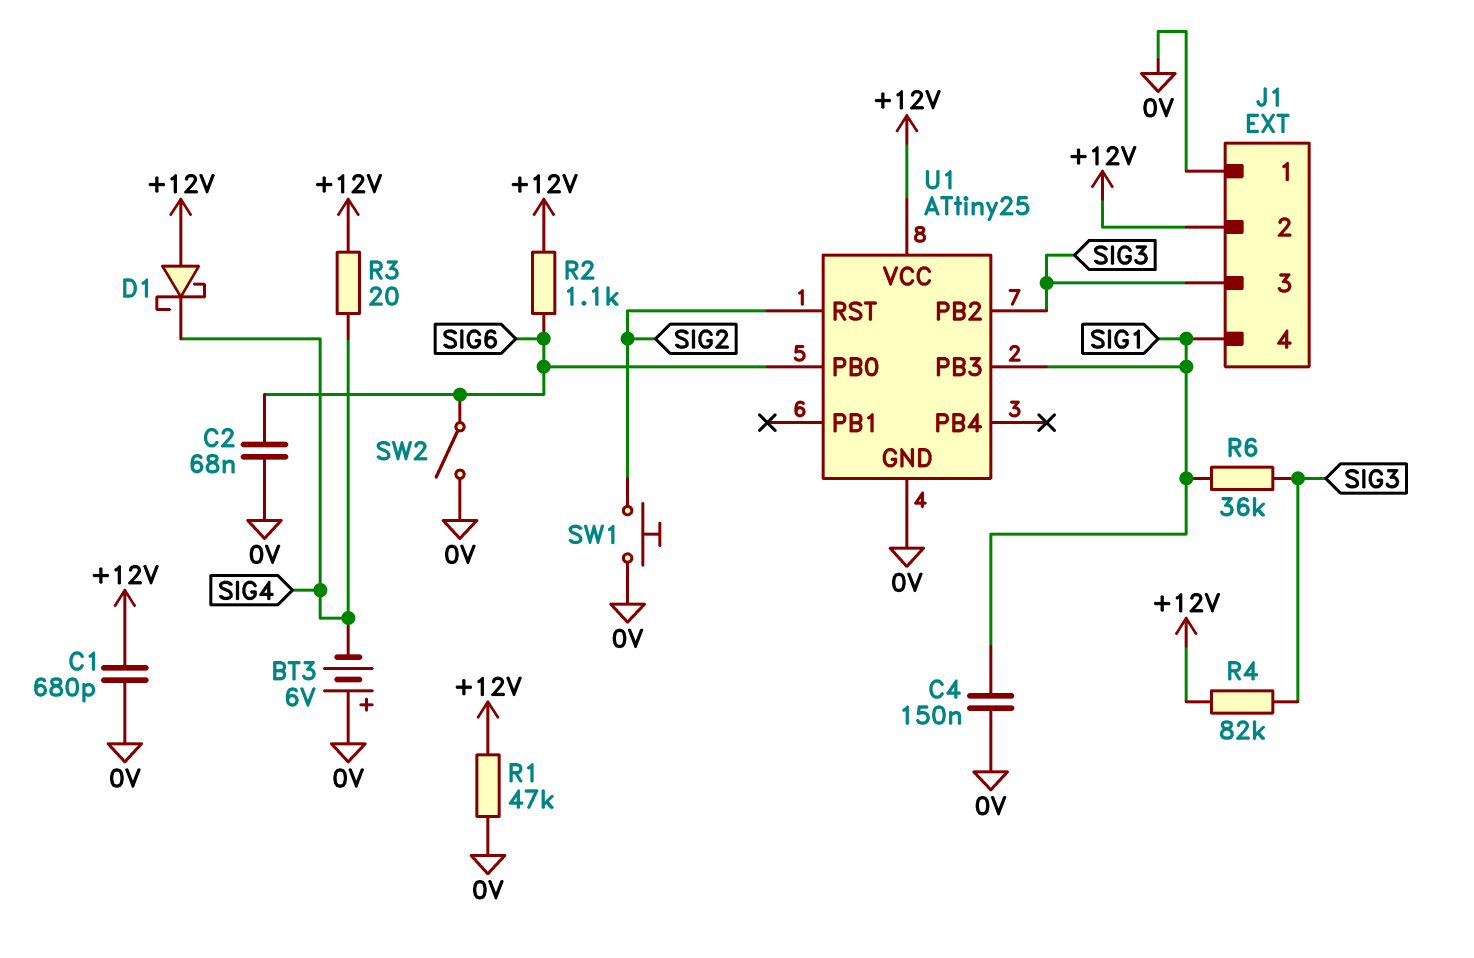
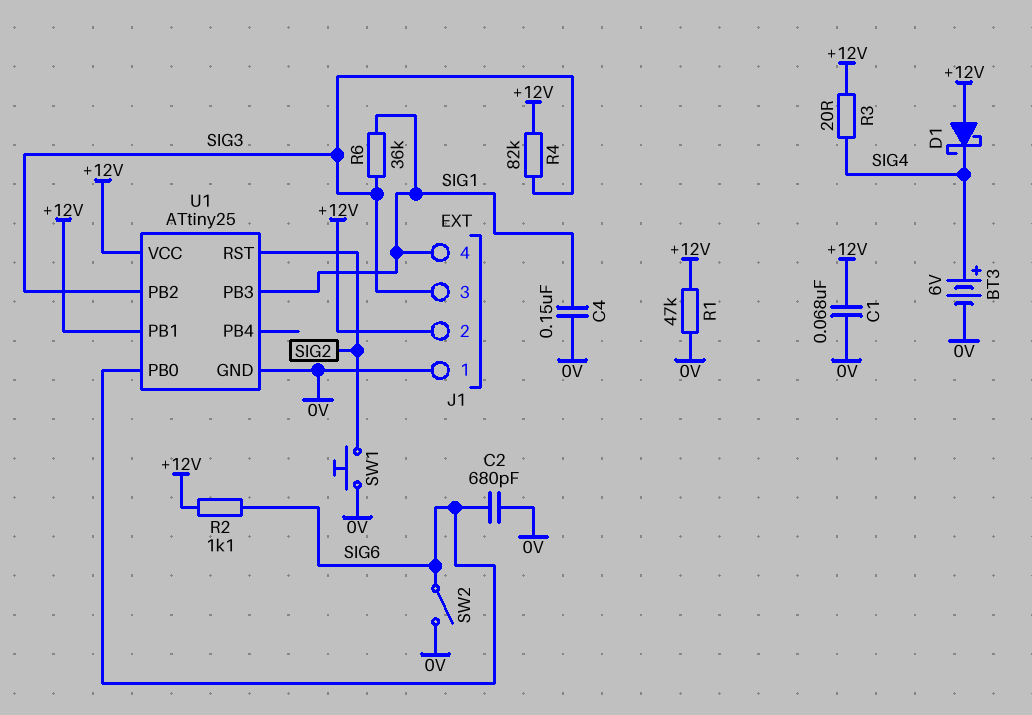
BT3: 6V (plus 0V, minus SIG4) -> 6V (plus SIG4, minus 0V)
C1: 680pF (+12V, 0V) -> 68nF (+12V, 0V)
C2: 68nF (0V, SIG6) -> 680pF (0V, SIG6)
U1 pin PB1: none -> +12V

